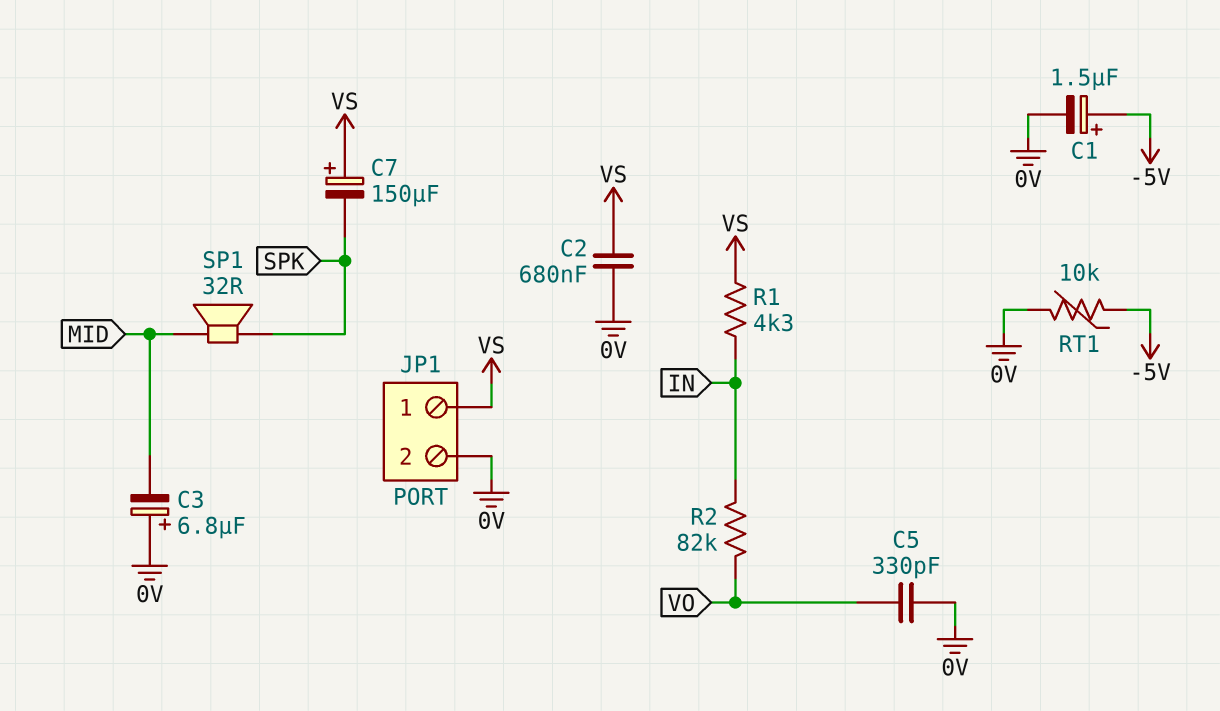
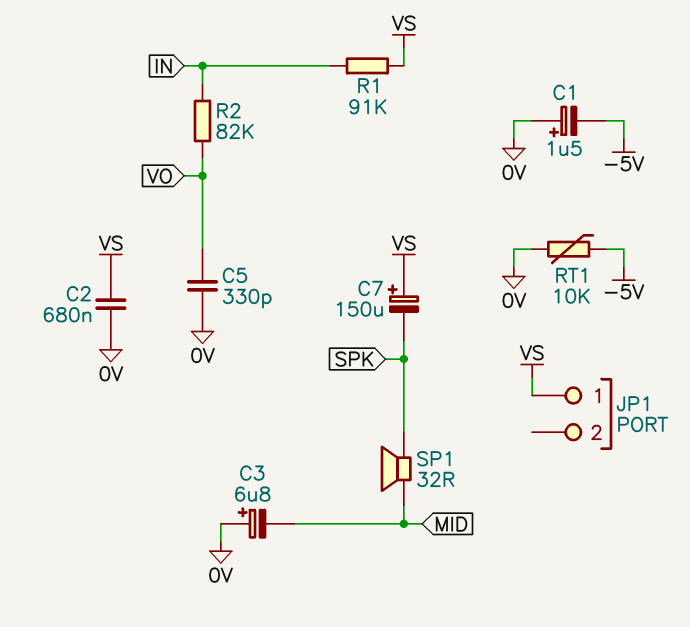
C1: 1.5uF (plus -5V, minus 0V) -> 1.5uF (plus 0V, minus -5V)
JP1 pin 2: 0V -> none
R1: 4.3k (IN, VS) -> 91k (IN, VS)

